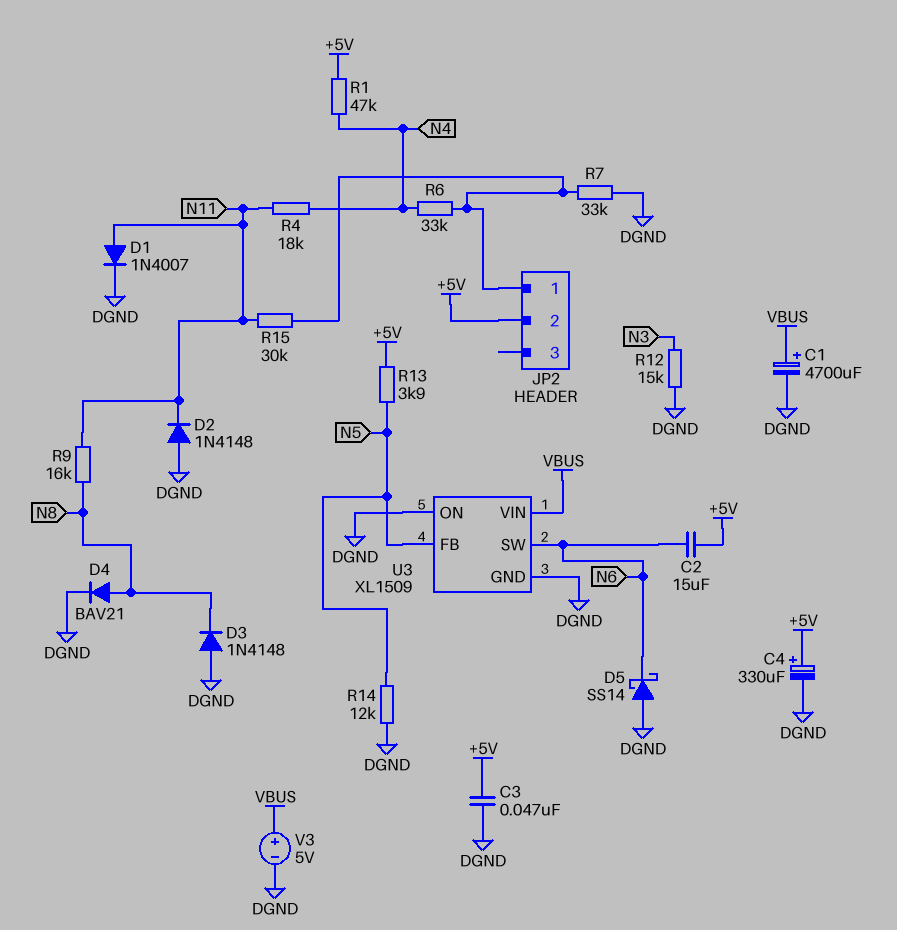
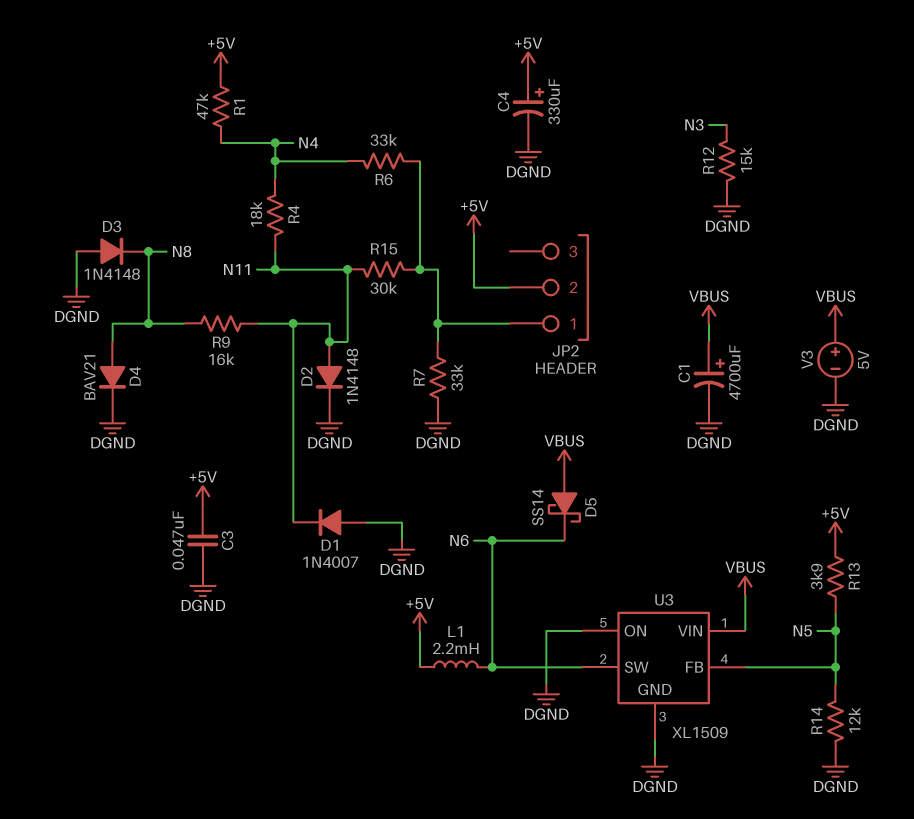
C2: 15uF (+5V, N6) -> none
D1: diode 1N4007 (A N11, K DGND) -> diode 1N4007 (A DGND, K N11)
D2: diode 1N4148 (A DGND, K N11) -> diode 1N4148 (A N11, K DGND)
D5: schottky SS14 (A DGND, K N6) -> schottky SS14 (A VBUS, K N6)
L1: none -> 2.2mH (+5V, N6)

